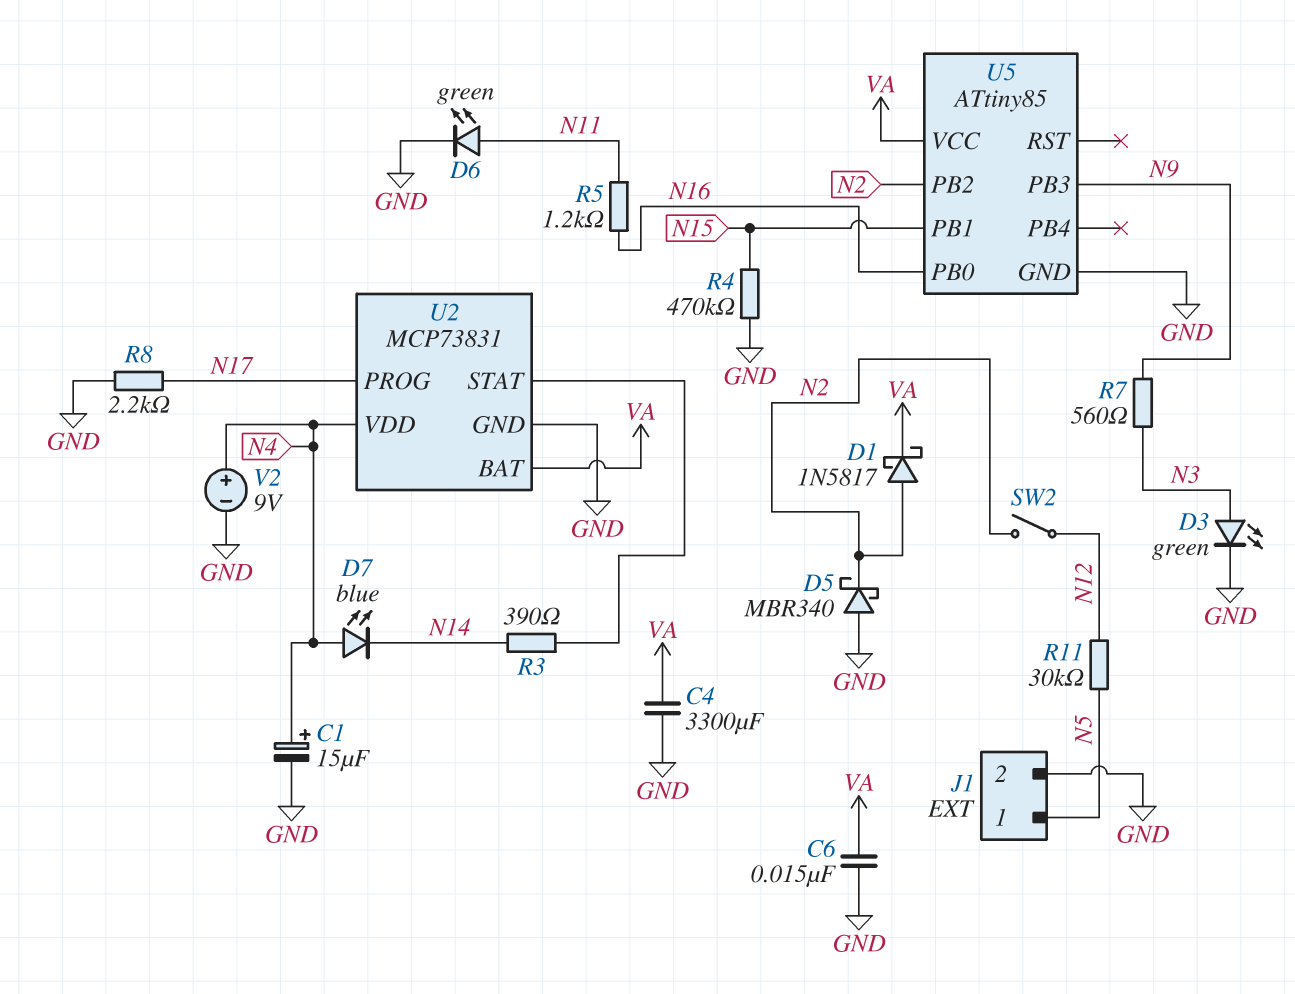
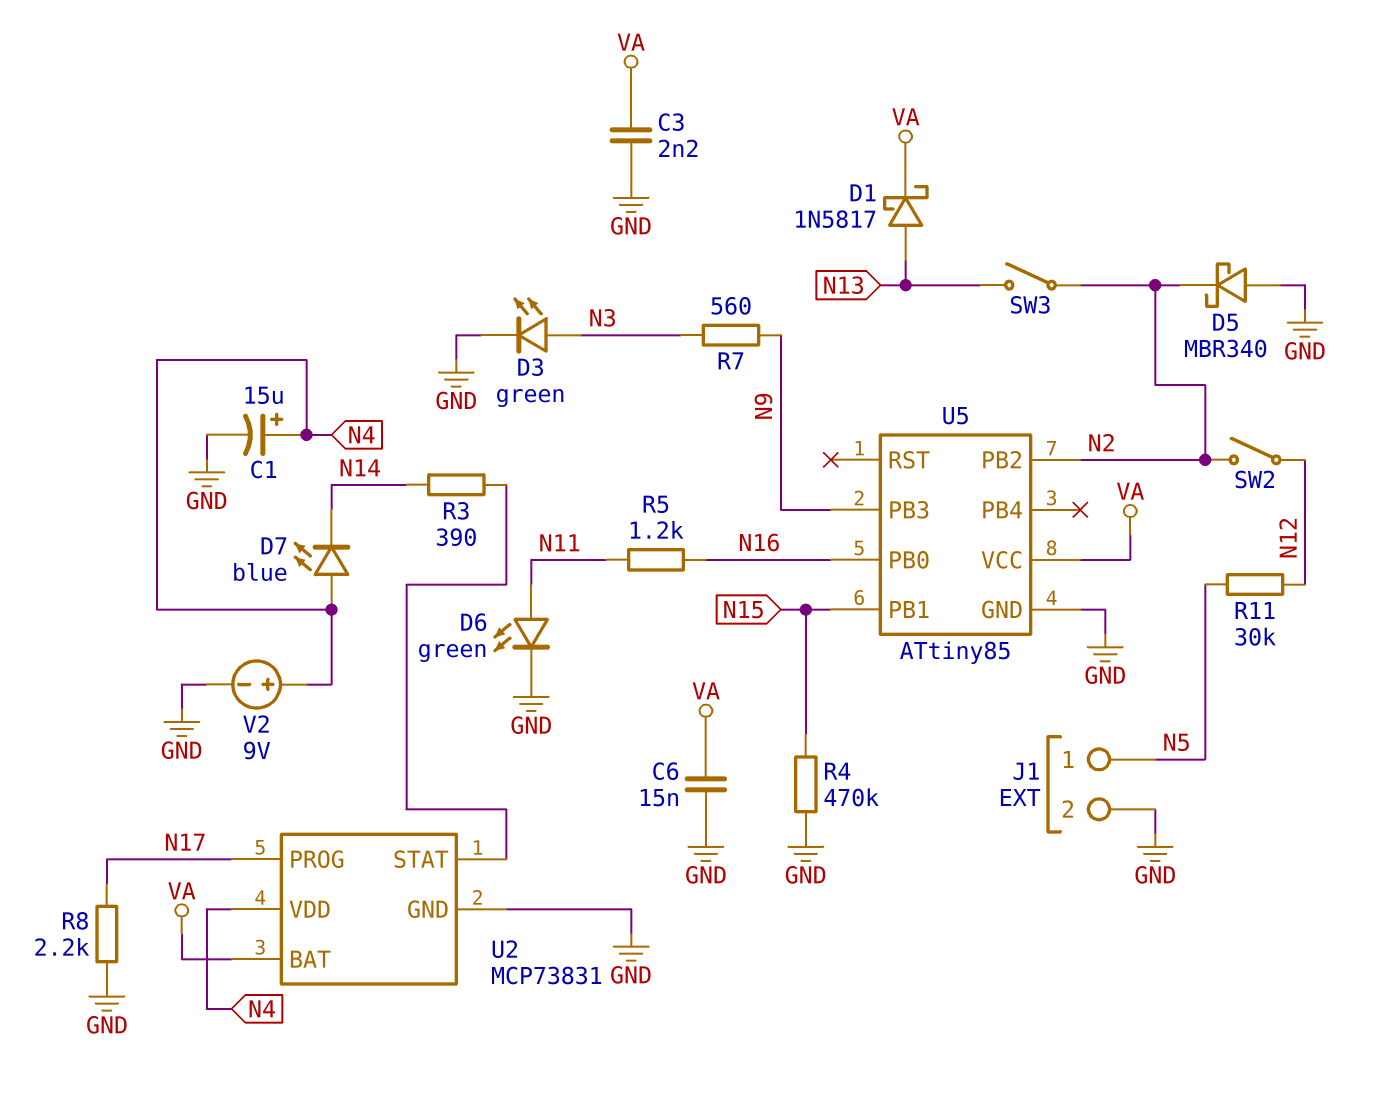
C3: none -> 2.2nF (GND, VA)
C4: 3300uF (GND, VA) -> none
D1: schottky 1N5817 (A N2, K VA) -> schottky 1N5817 (A N13, K VA)
SW3: none -> switch (N2, N13)

